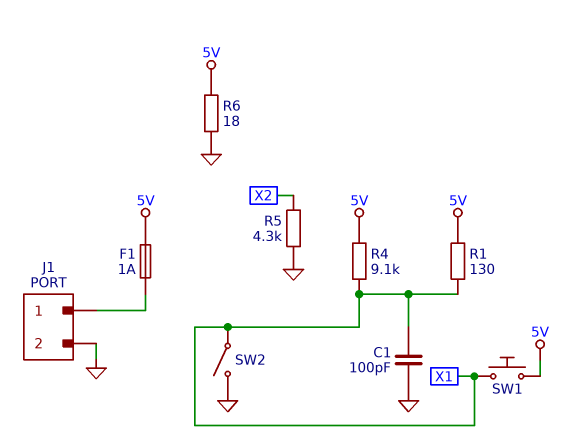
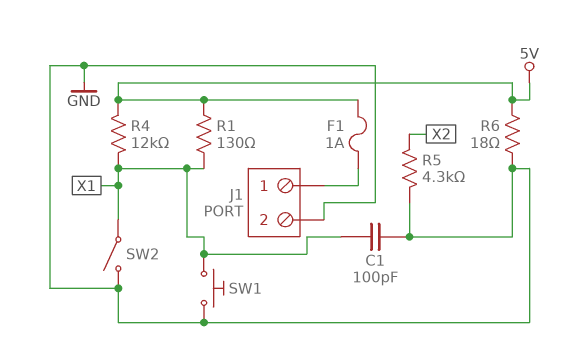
R4: 9.1k (5V, X1) -> 12k (5V, X1)
SW1: button (5V, X1) -> button (GND, X1)

